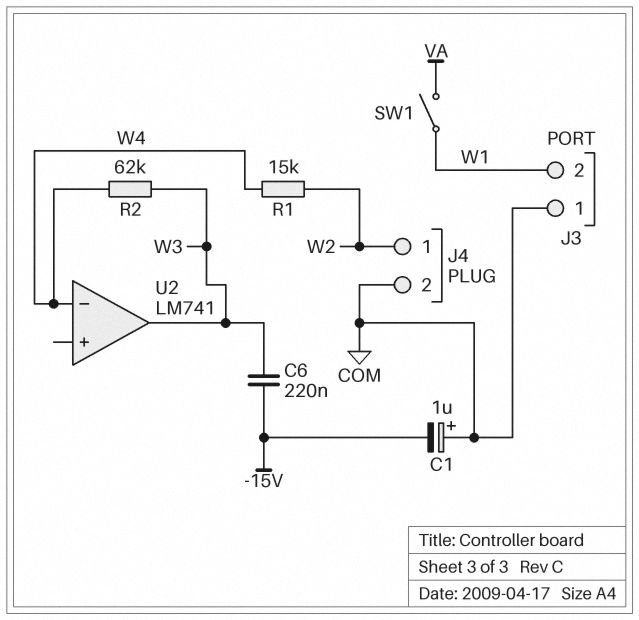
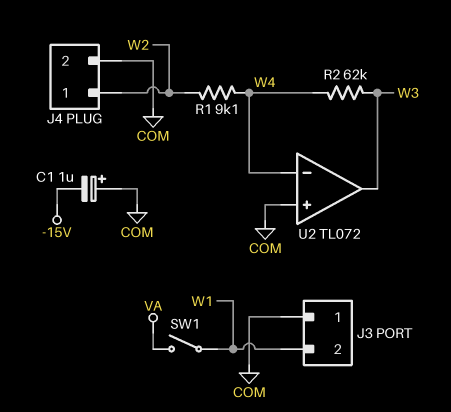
C6: 220nF (-15V, W3) -> none
R1: 15k (W2, W4) -> 9.1k (W2, W4)
U2: LM741 -> TL072
U2 pin in+: none -> COM

